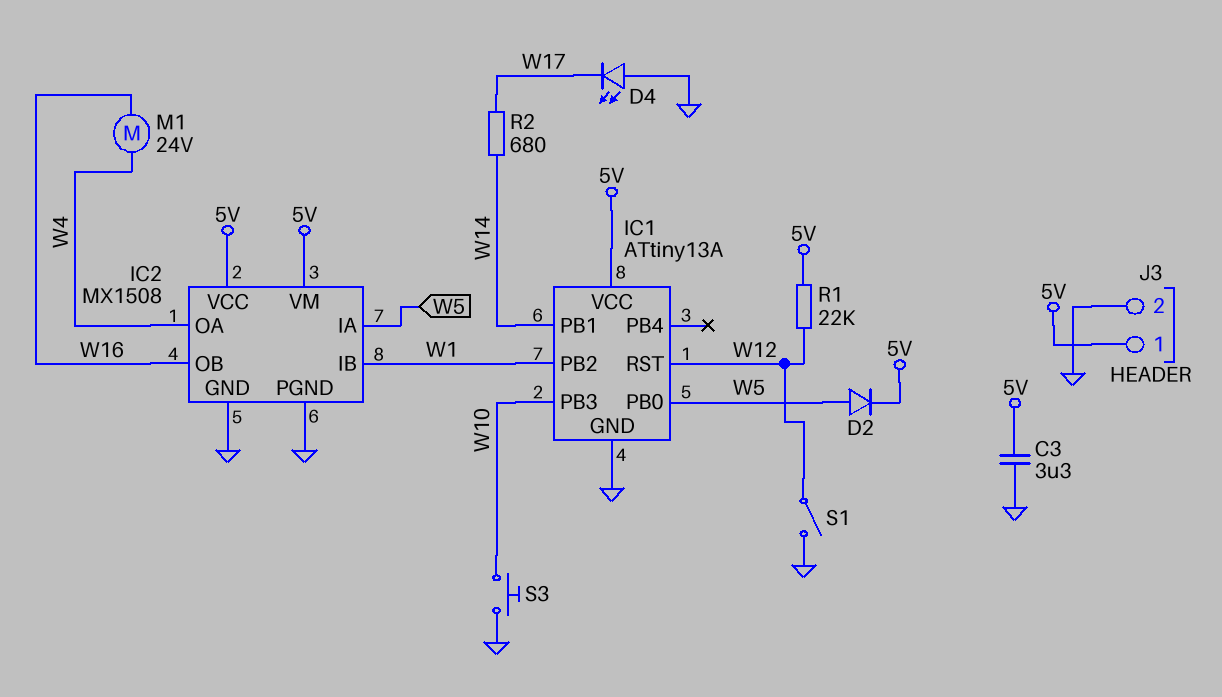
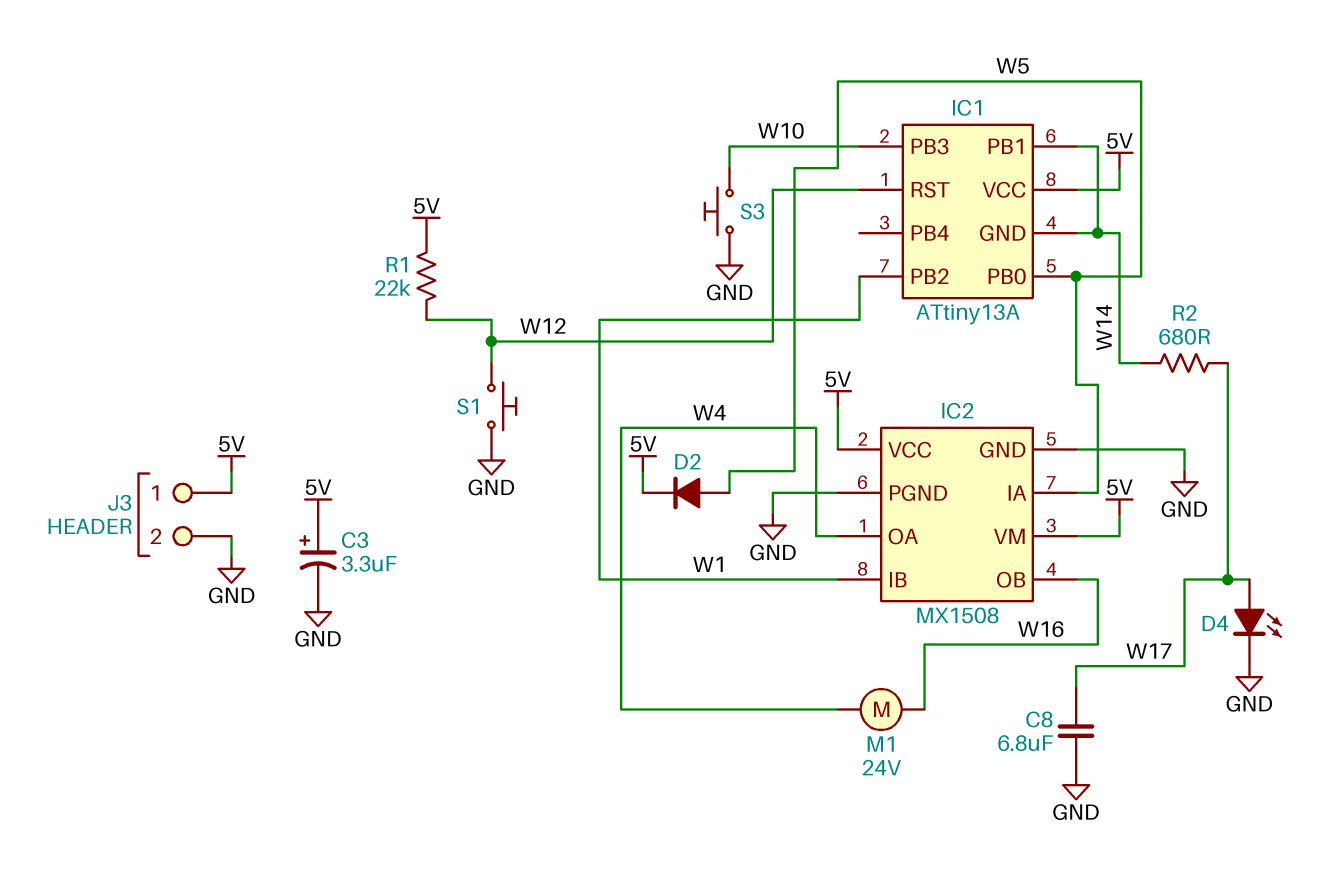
C3: 3.3uF (5V, GND) -> 3.3uF (plus 5V, minus GND)
C8: none -> 6.8uF (GND, W17)
D4: LED (A GND, K W17) -> LED (A W17, K GND)
IC1 pin GND: GND -> W14
S1: switch (GND, W12) -> button (GND, W12)

